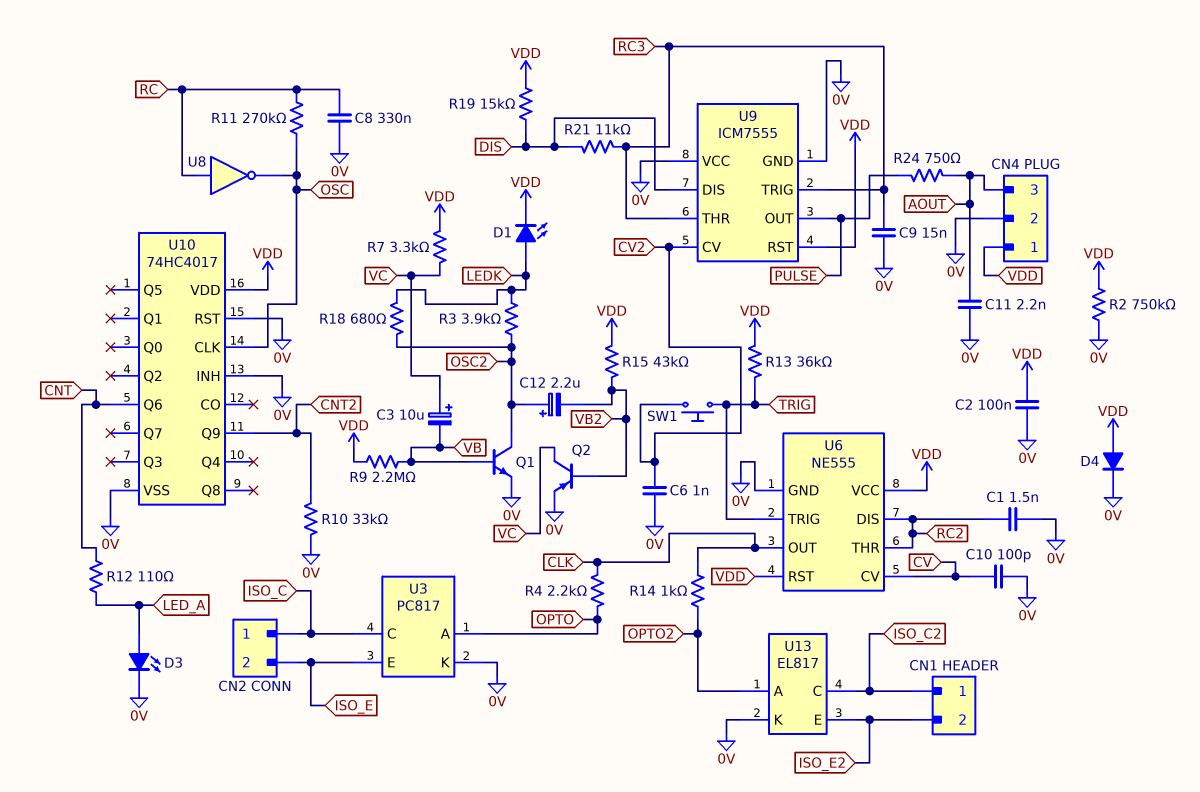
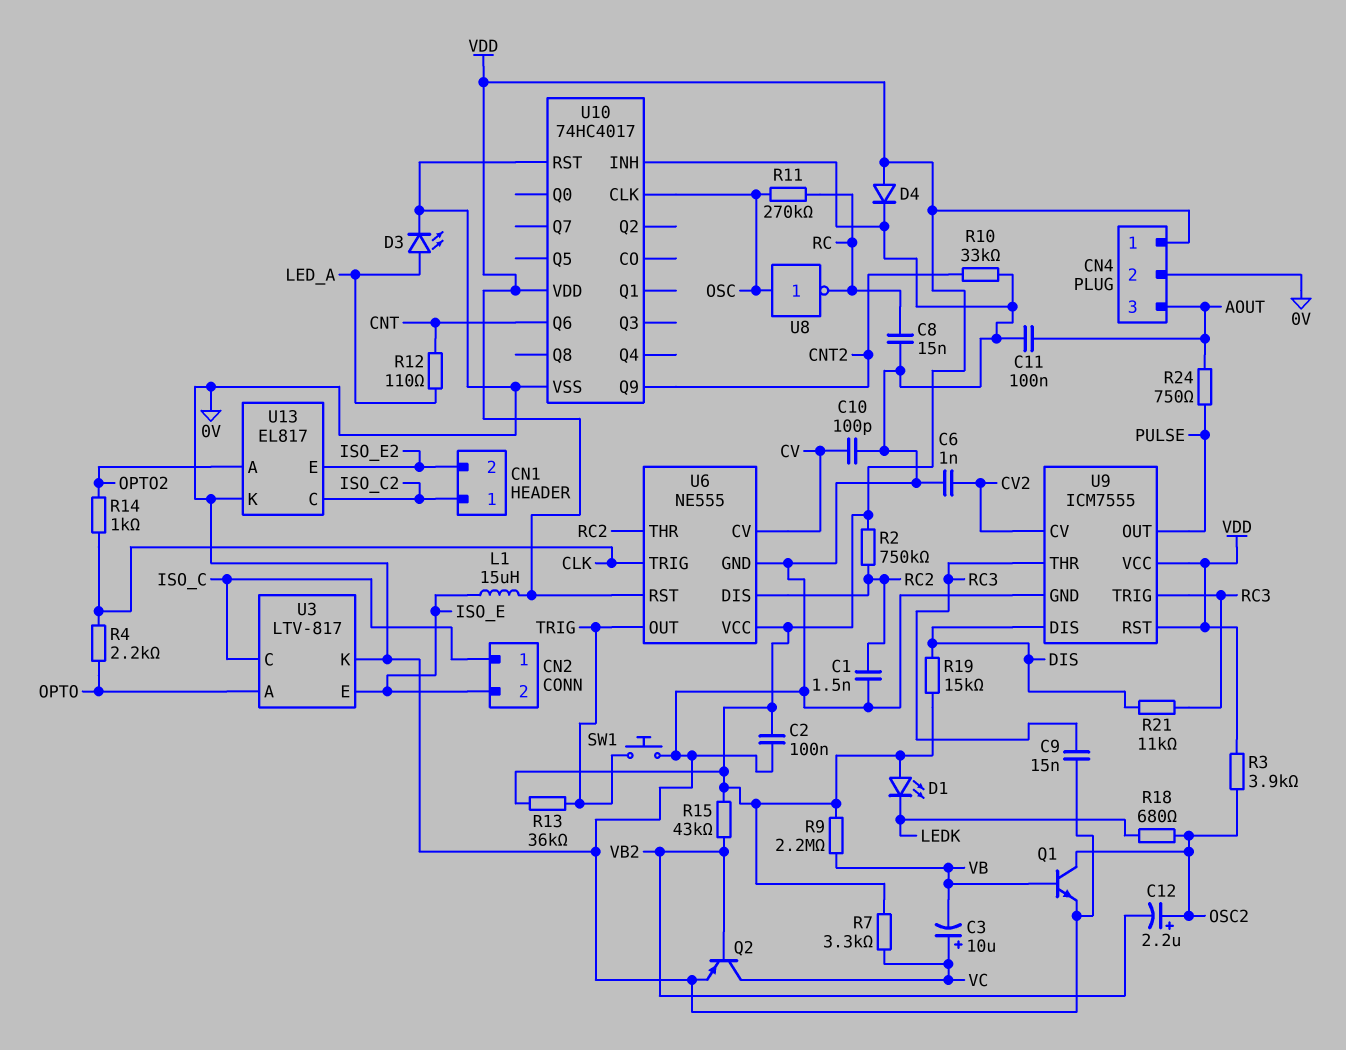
C8: 330nF (0V, RC) -> 15nF (0V, RC)
C11: 2.2nF (0V, AOUT) -> 100nF (0V, AOUT)
D1: LED (A LEDK, K VDD) -> LED (A VDD, K LEDK)
L1: none -> 15uH (ISO_E, VDD)
R2: 750k (0V, VDD) -> 750k (RC2, VDD)
R3: 3.9k (LEDK, OSC2) -> 3.9k (OSC2, VDD)
SW1: button (CV2, TRIG) -> button (0V, TRIG)
U3: PC817 -> LTV-817
U6 pin OUT: CLK -> TRIG
U6 pin TRIG: TRIG -> CLK
U8: NOT (in RC, out OSC) -> NOT (in OSC, out RC)
U9 pin VCC: 0V -> VDD

